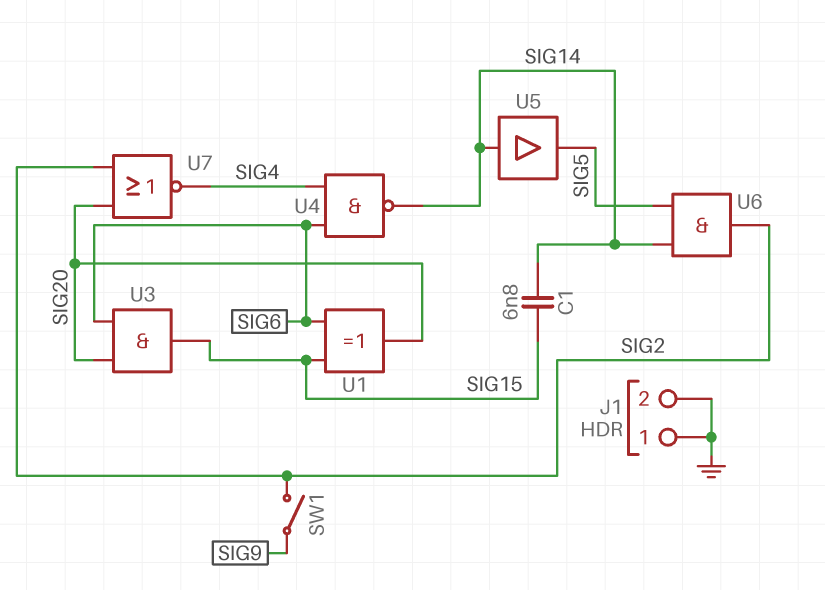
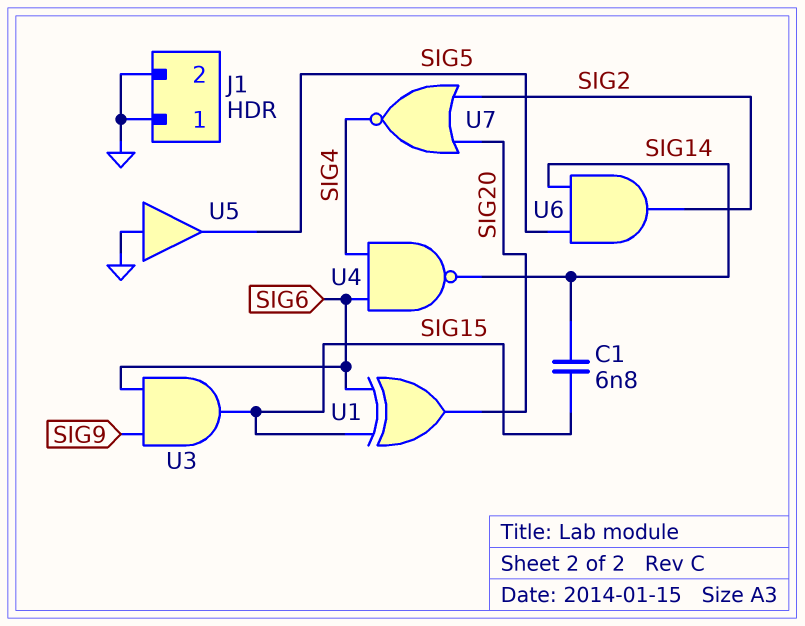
SW1: switch (SIG2, SIG9) -> none
U3: AND (in SIG6, in SIG20, out SIG15) -> AND (in SIG6, in SIG9, out SIG15)
U5: buffer (in SIG14, out SIG5) -> buffer (in GND, out SIG5)

